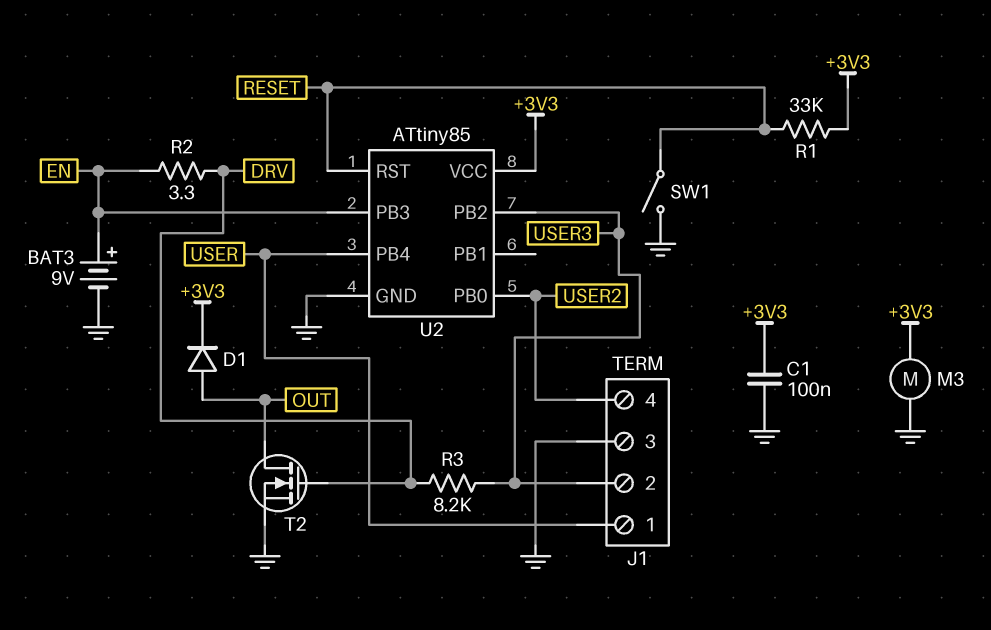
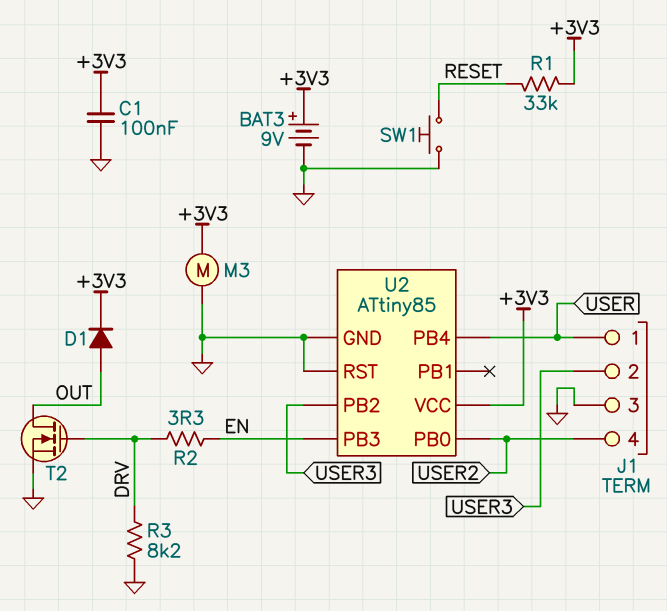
BAT3: 9V (plus EN, minus GND) -> 9V (plus +3V3, minus GND)
R3: 8.2k (DRV, USER3) -> 8.2k (DRV, GND)
SW1: switch (GND, RESET) -> button (GND, RESET)
U2 pin RST: RESET -> GND

